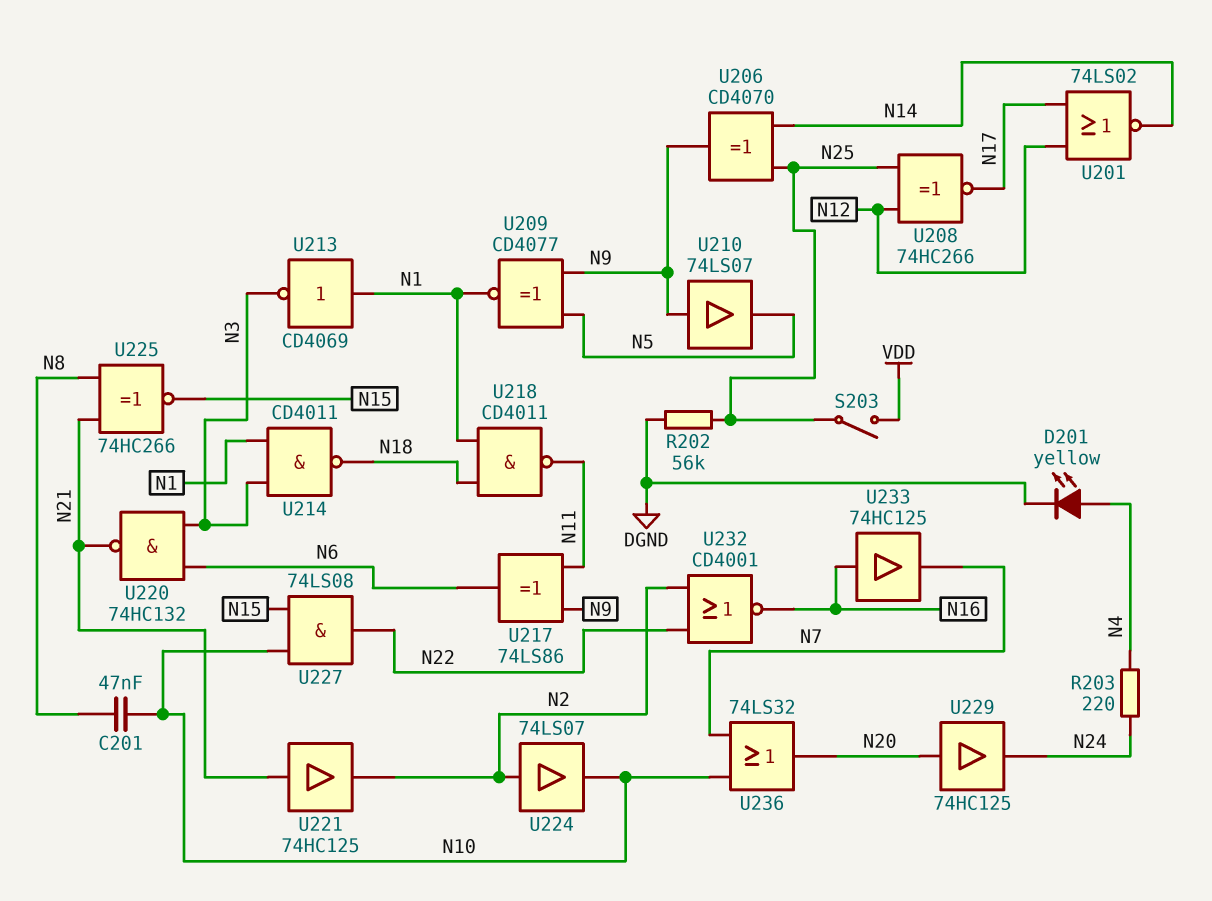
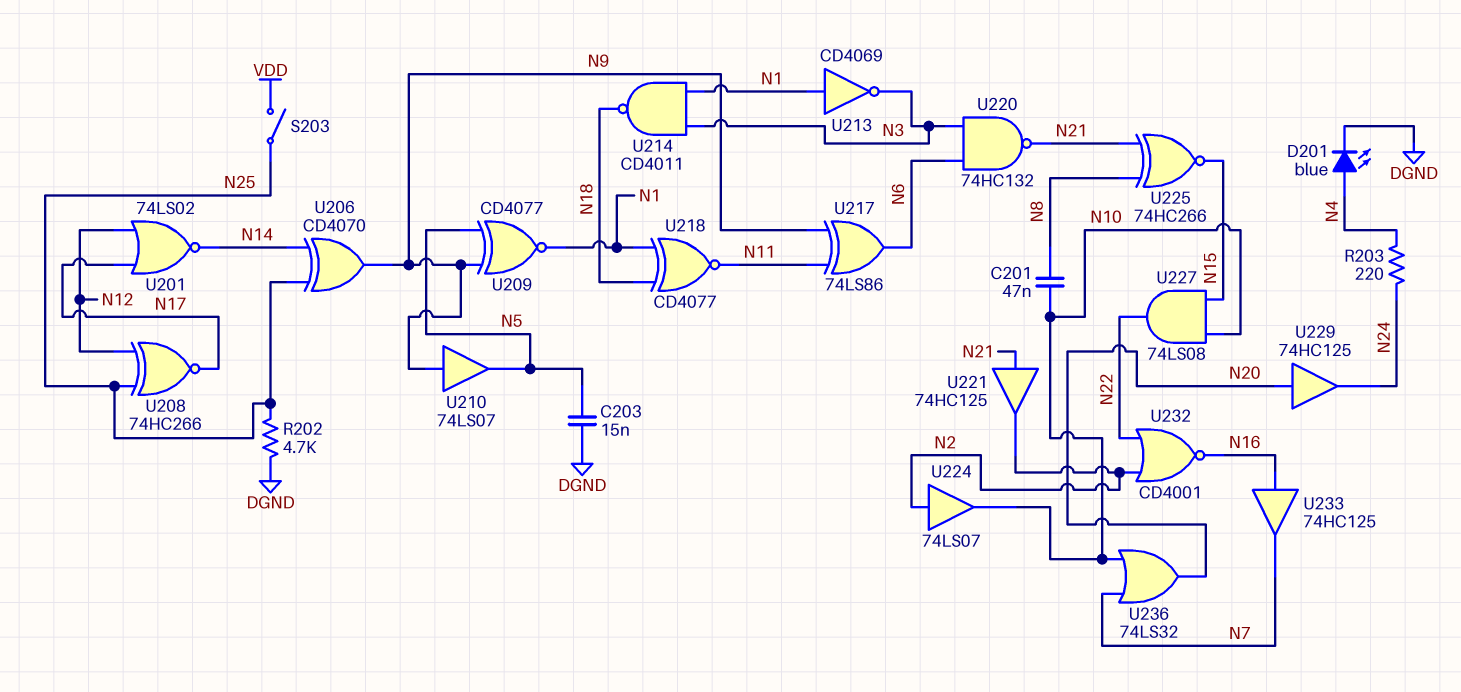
C203: none -> 15nF (DGND, N5)
D201: LED yellow (A N4, K DGND) -> LED blue (A N4, K DGND)
R202: 56k (DGND, N25) -> 4.7k (DGND, N25)
U218: NAND CD4011 (in N1, in N18, out N11) -> XNOR CD4077 (in N1, in N18, out N11)

